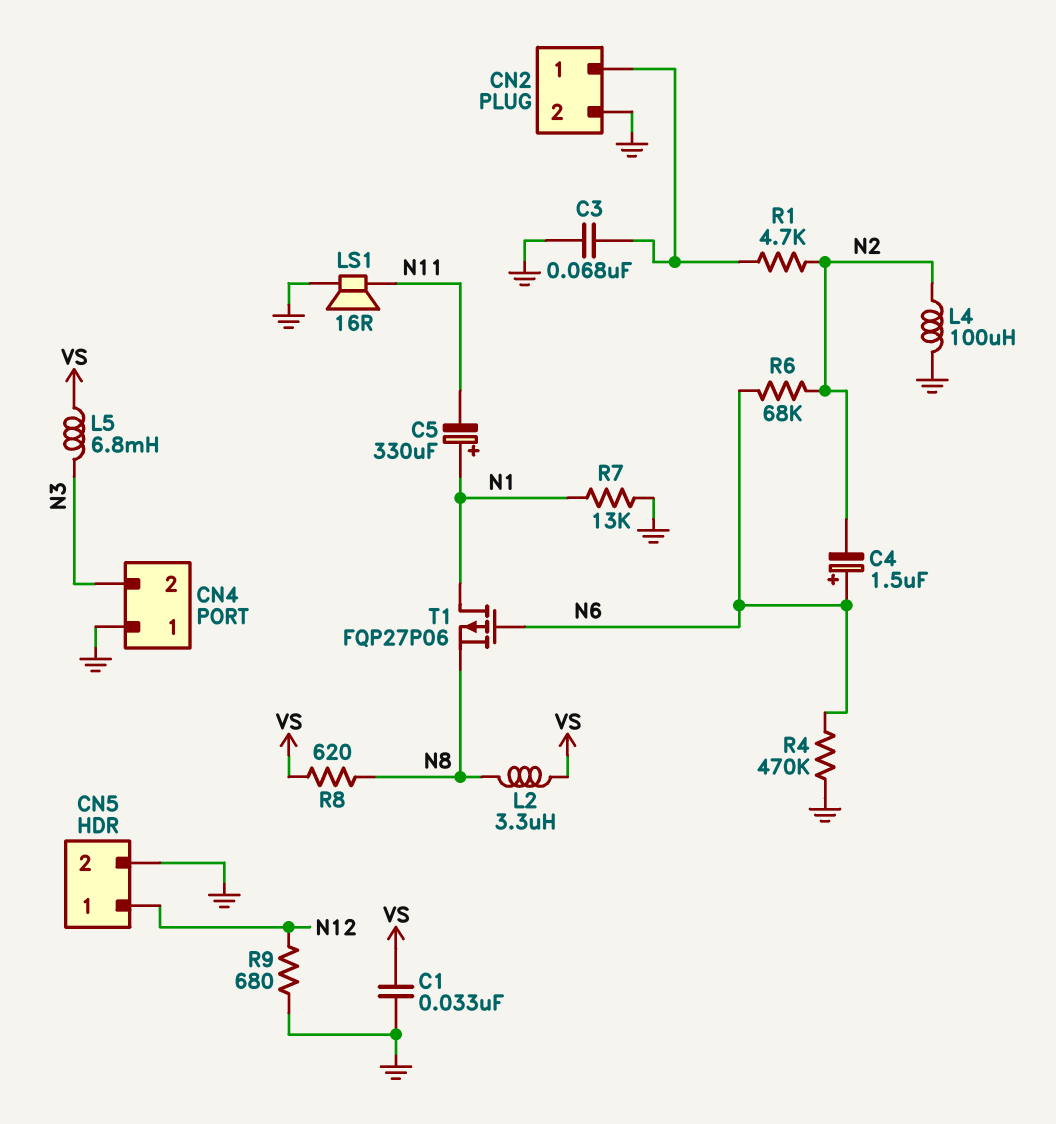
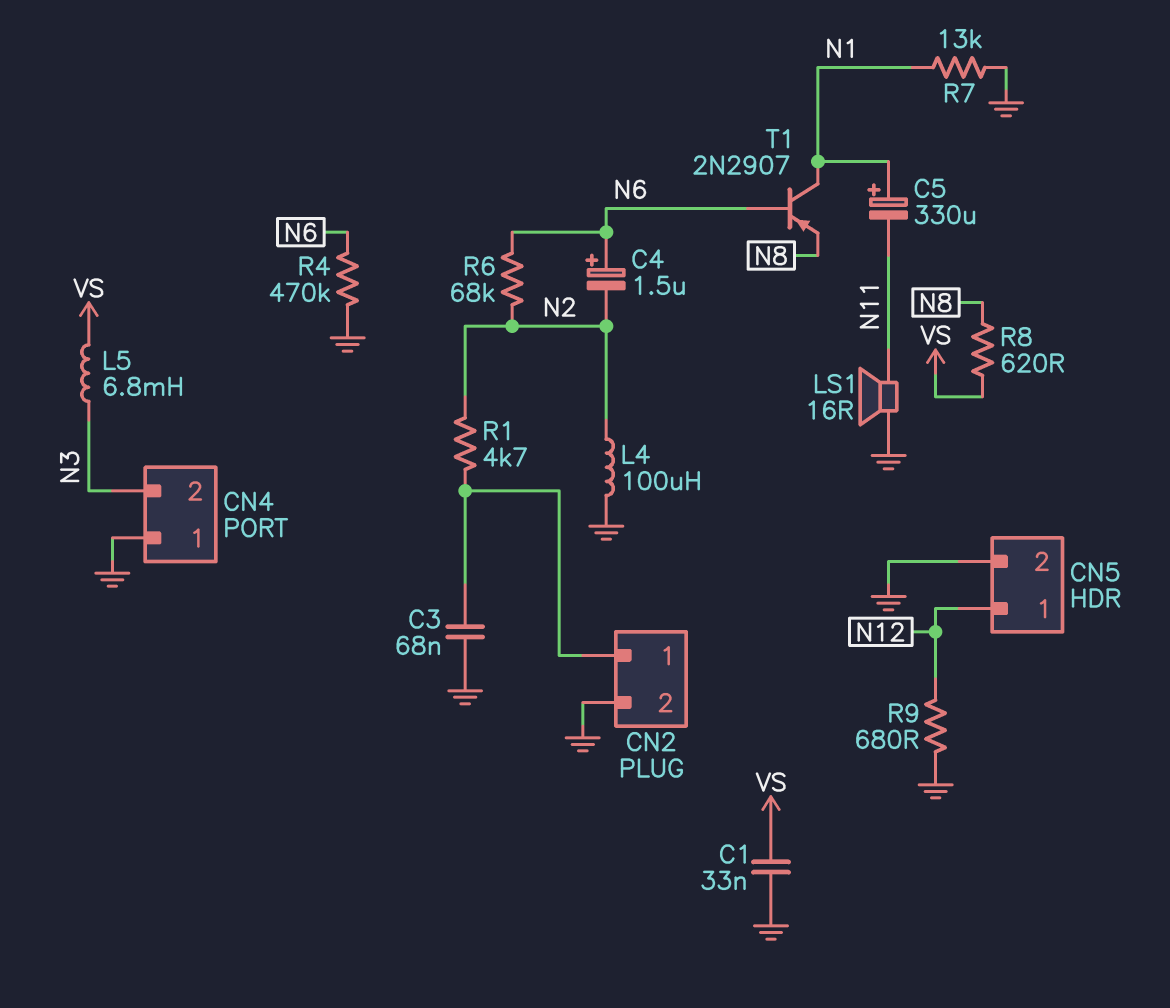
L2: 3.3uH (N8, VS) -> none
T1: PMOS FQP27P06 (G N6, D N1, S N8) -> PNP 2N2907 (B N6, C N1, E N8)

